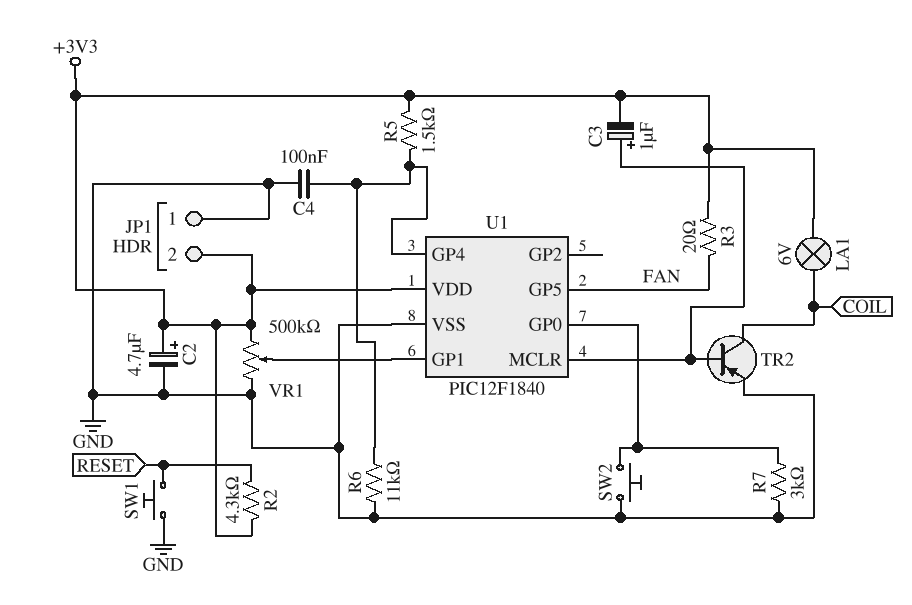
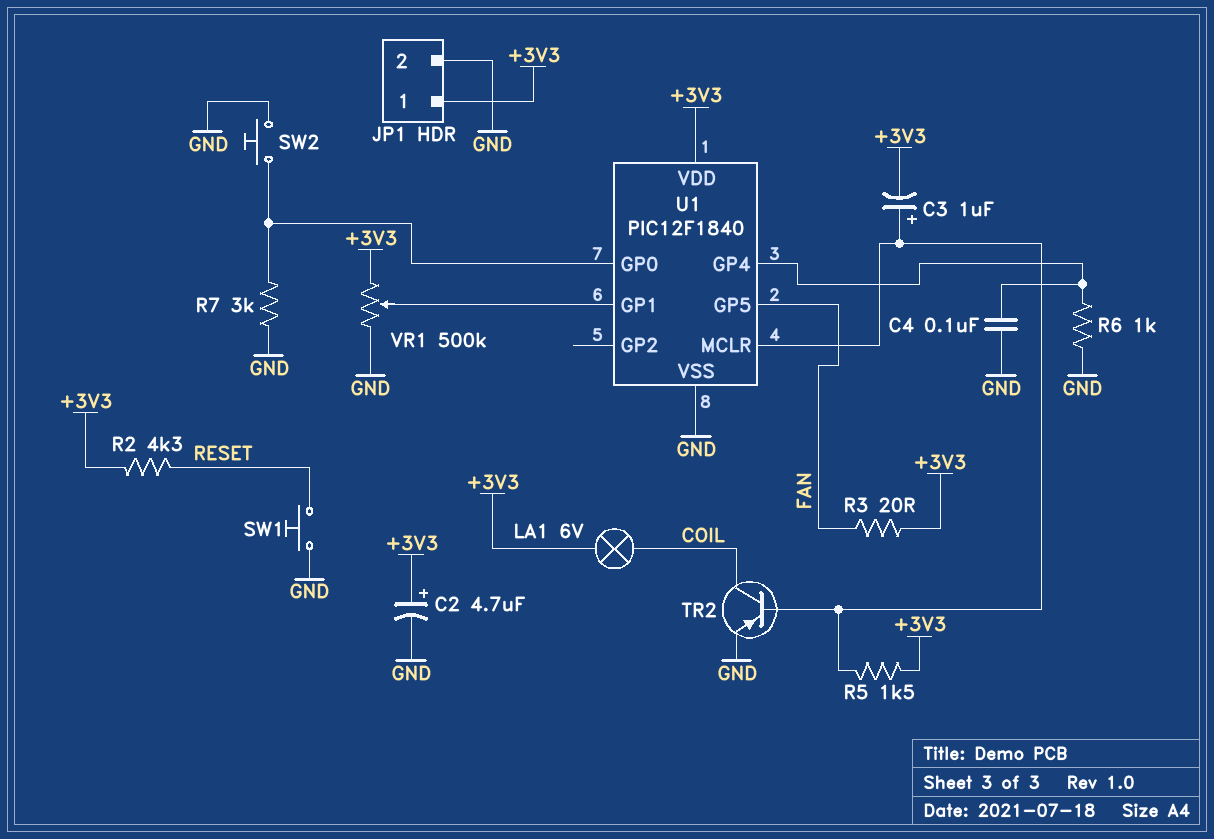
JP1 pin 1: GND -> +3V3
JP1 pin 2: +3V3 -> GND
R5: 1.5k (+3V3, U1/GP4) -> 1.5k (+3V3, U1/MCLR)
R6: 11k (GND, U1/GP4) -> 1k (GND, U1/GP4)

